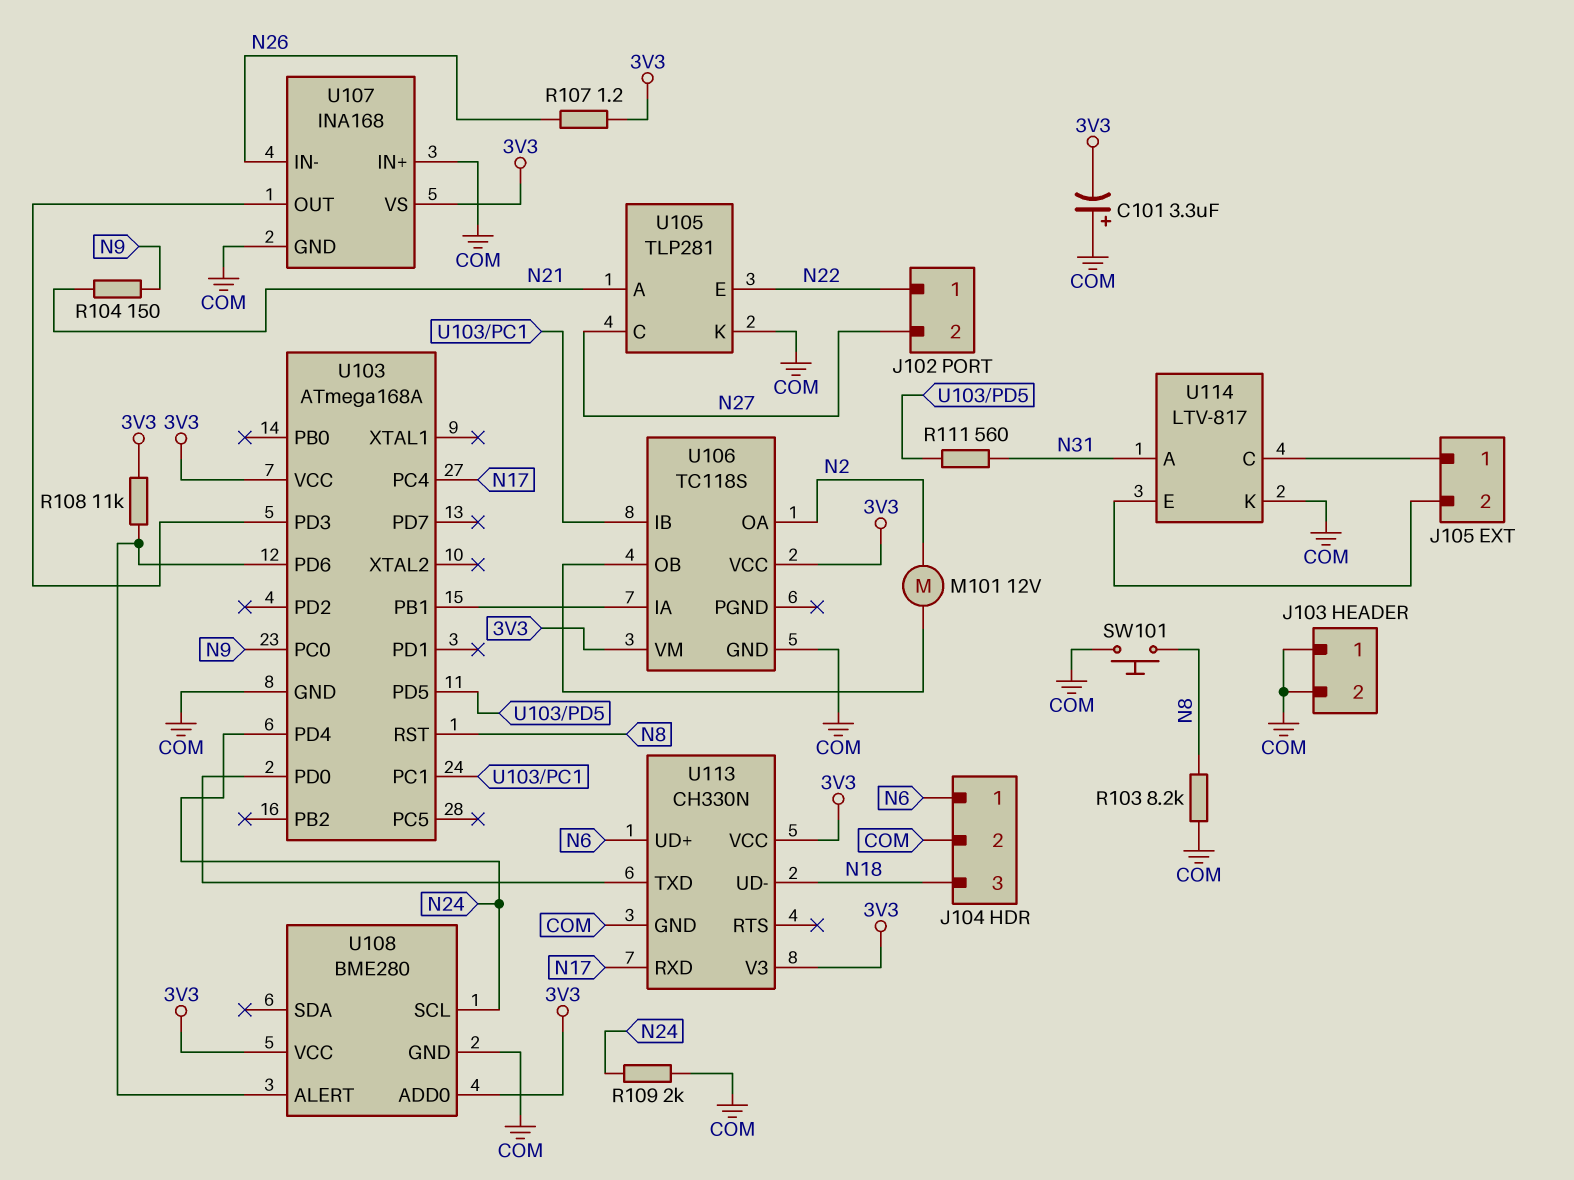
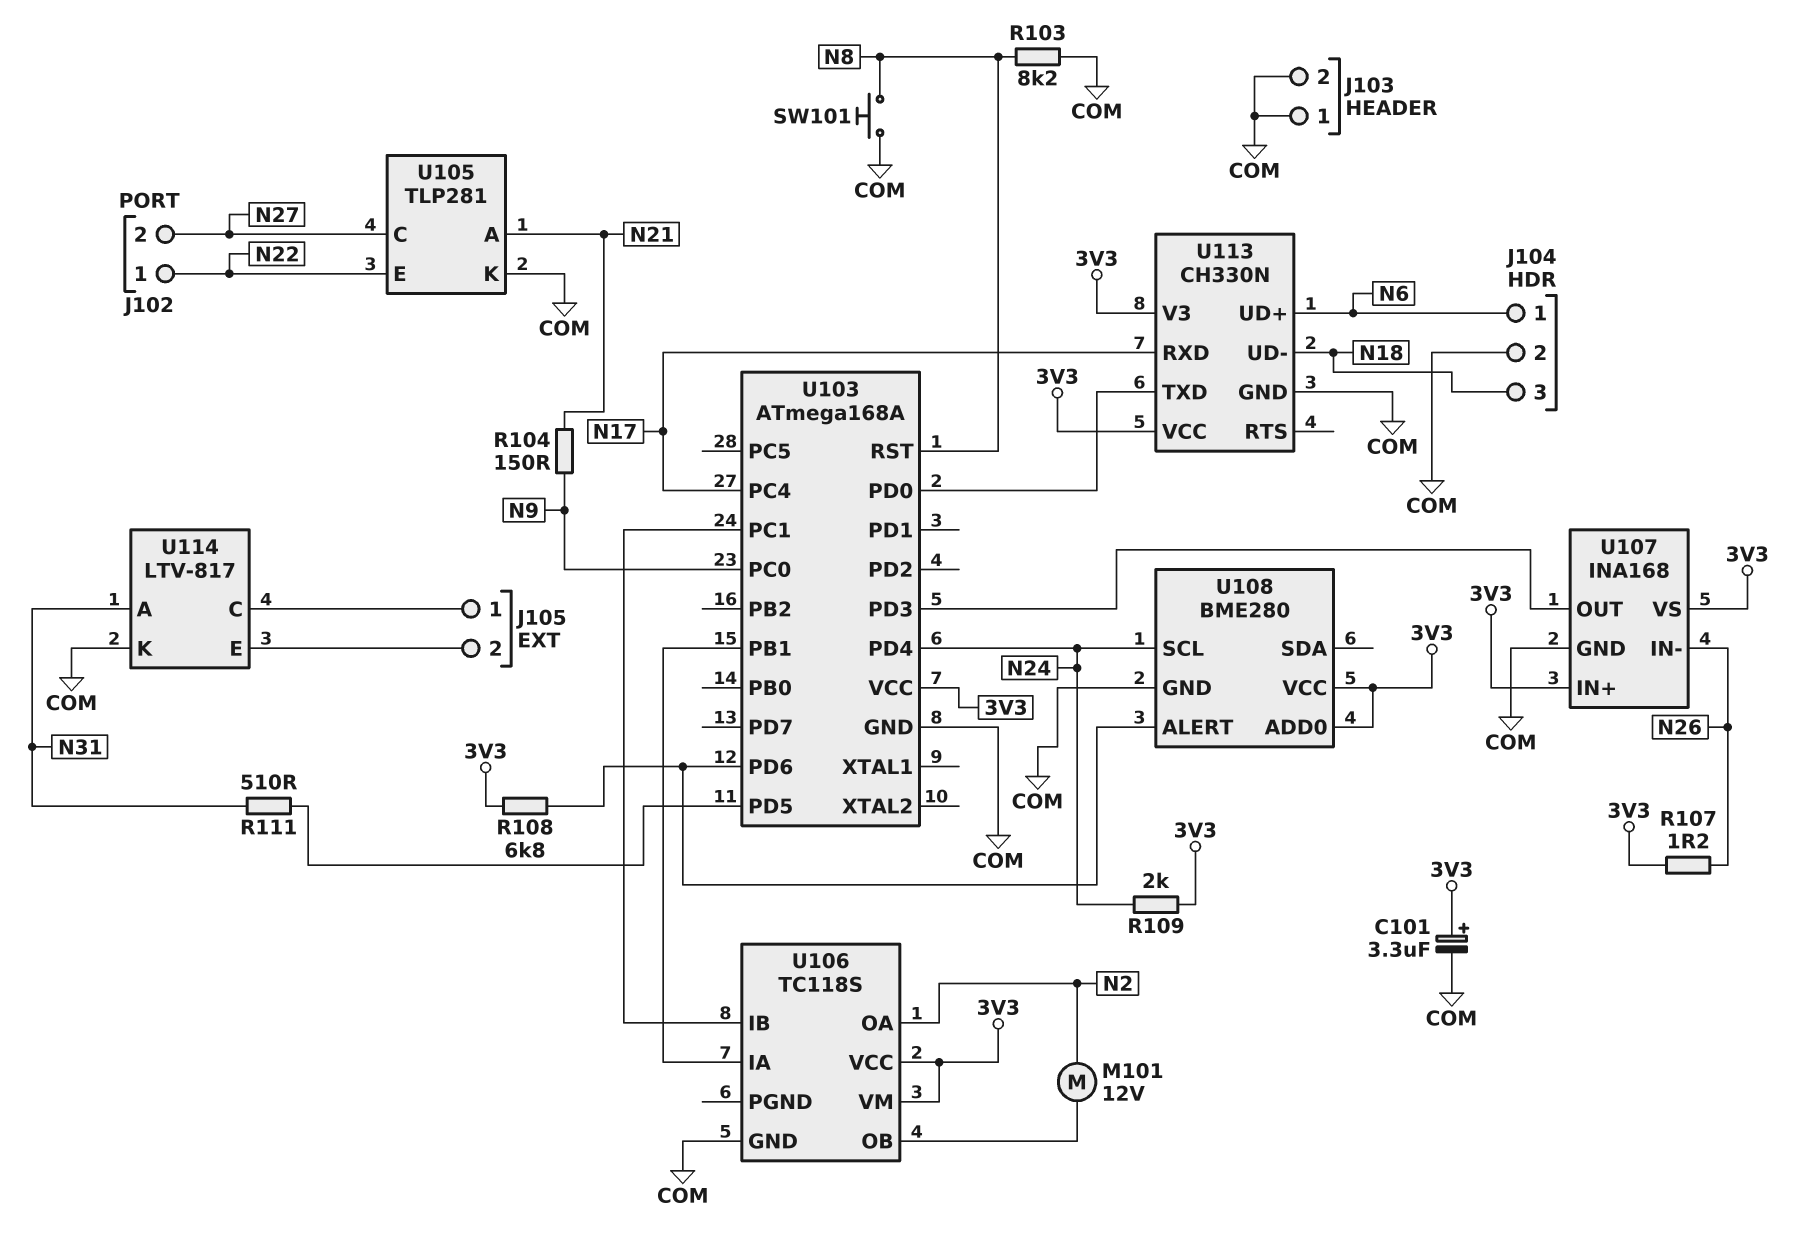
C101: 3.3uF (plus COM, minus 3V3) -> 3.3uF (plus 3V3, minus COM)
R108: 11k (3V3, U103/PD6) -> 6.8k (3V3, U103/PD6)
R109: 2k (COM, N24) -> 2k (3V3, N24)
R111: 560 (N31, U103/PD5) -> 510 (N31, U103/PD5)
U107 pin IN+: COM -> 3V3

